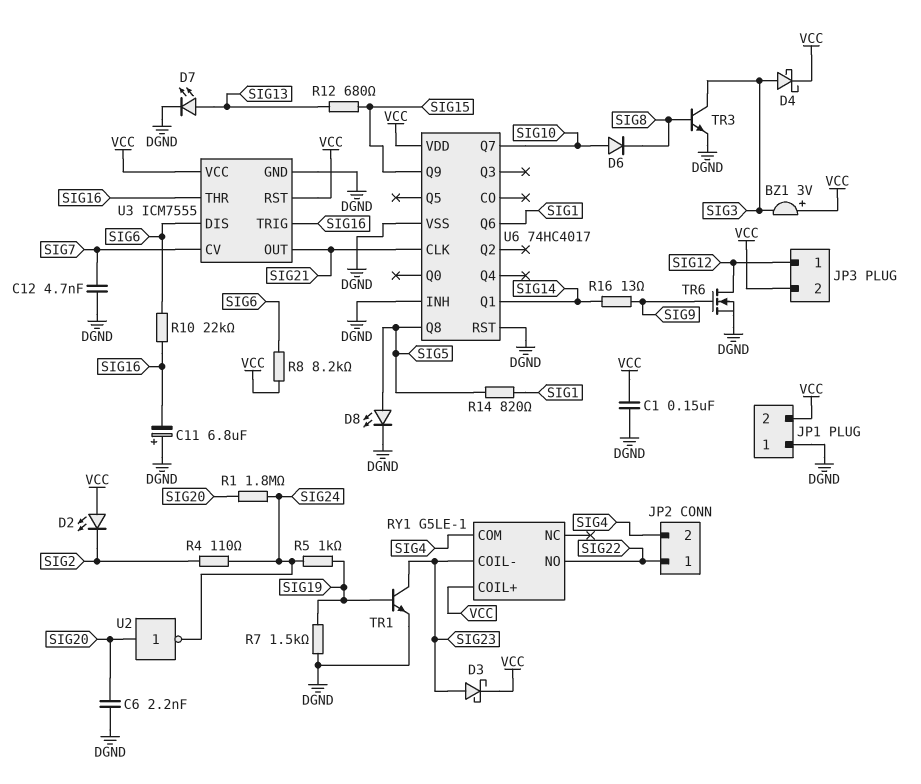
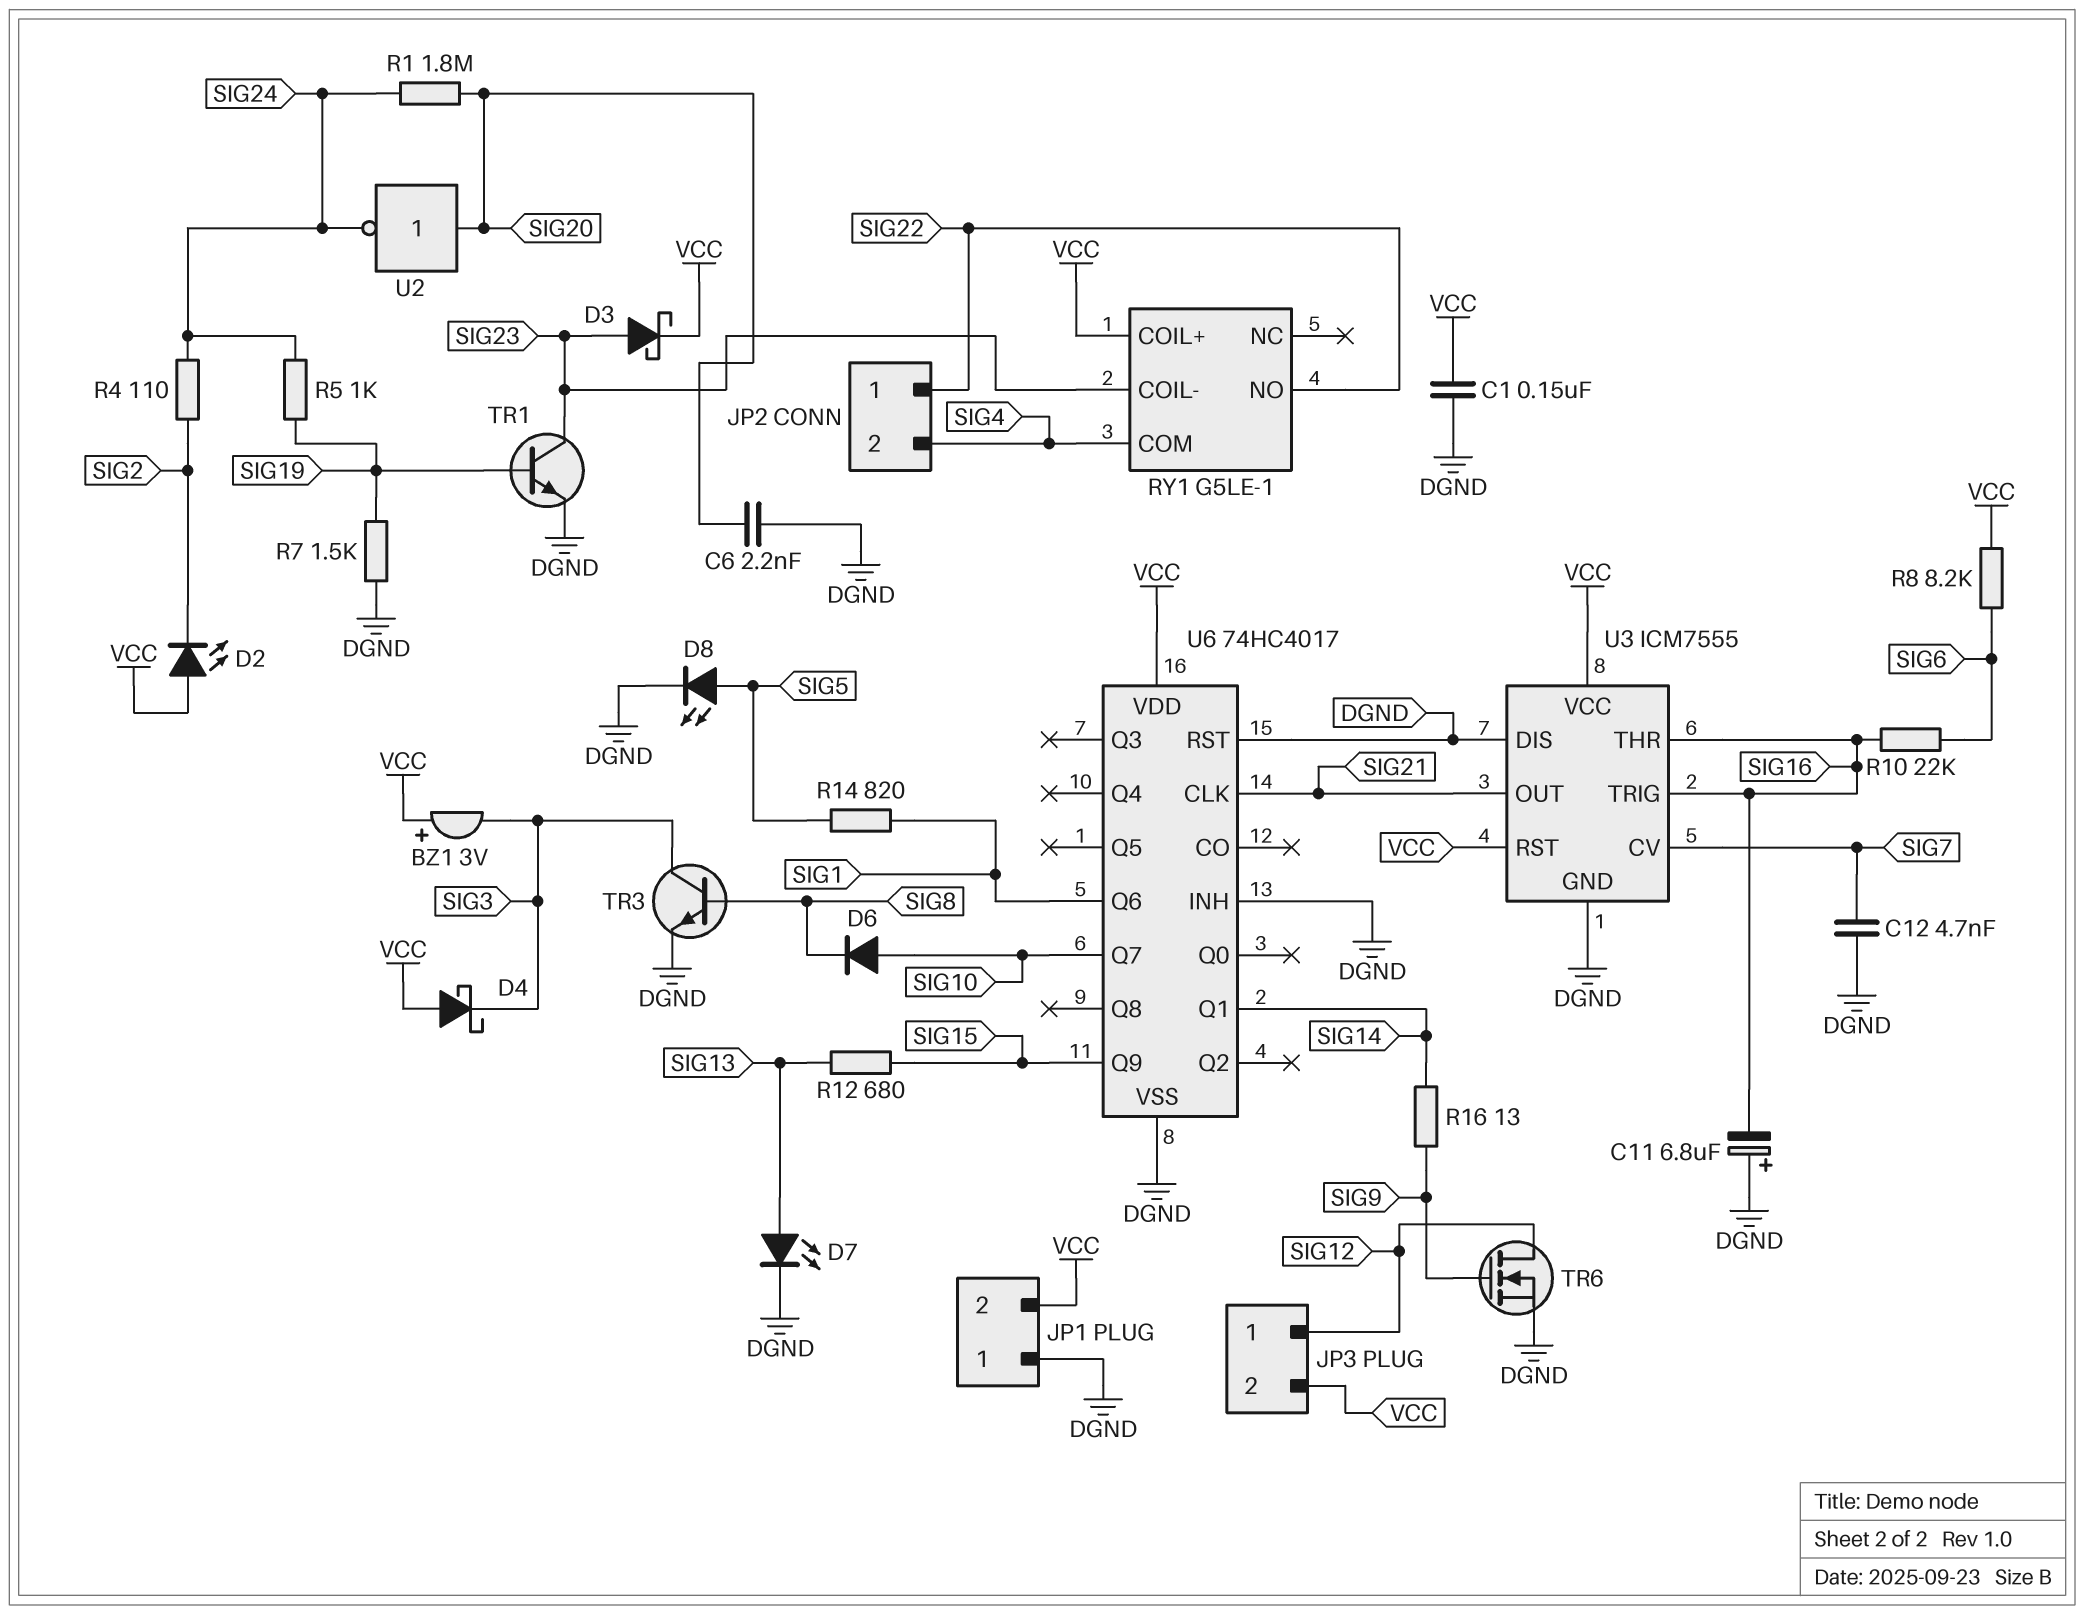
D4: schottky (A SIG3, K VCC) -> schottky (A VCC, K SIG3)
U3 pin DIS: SIG6 -> DGND
U6 pin Q8: SIG5 -> none

